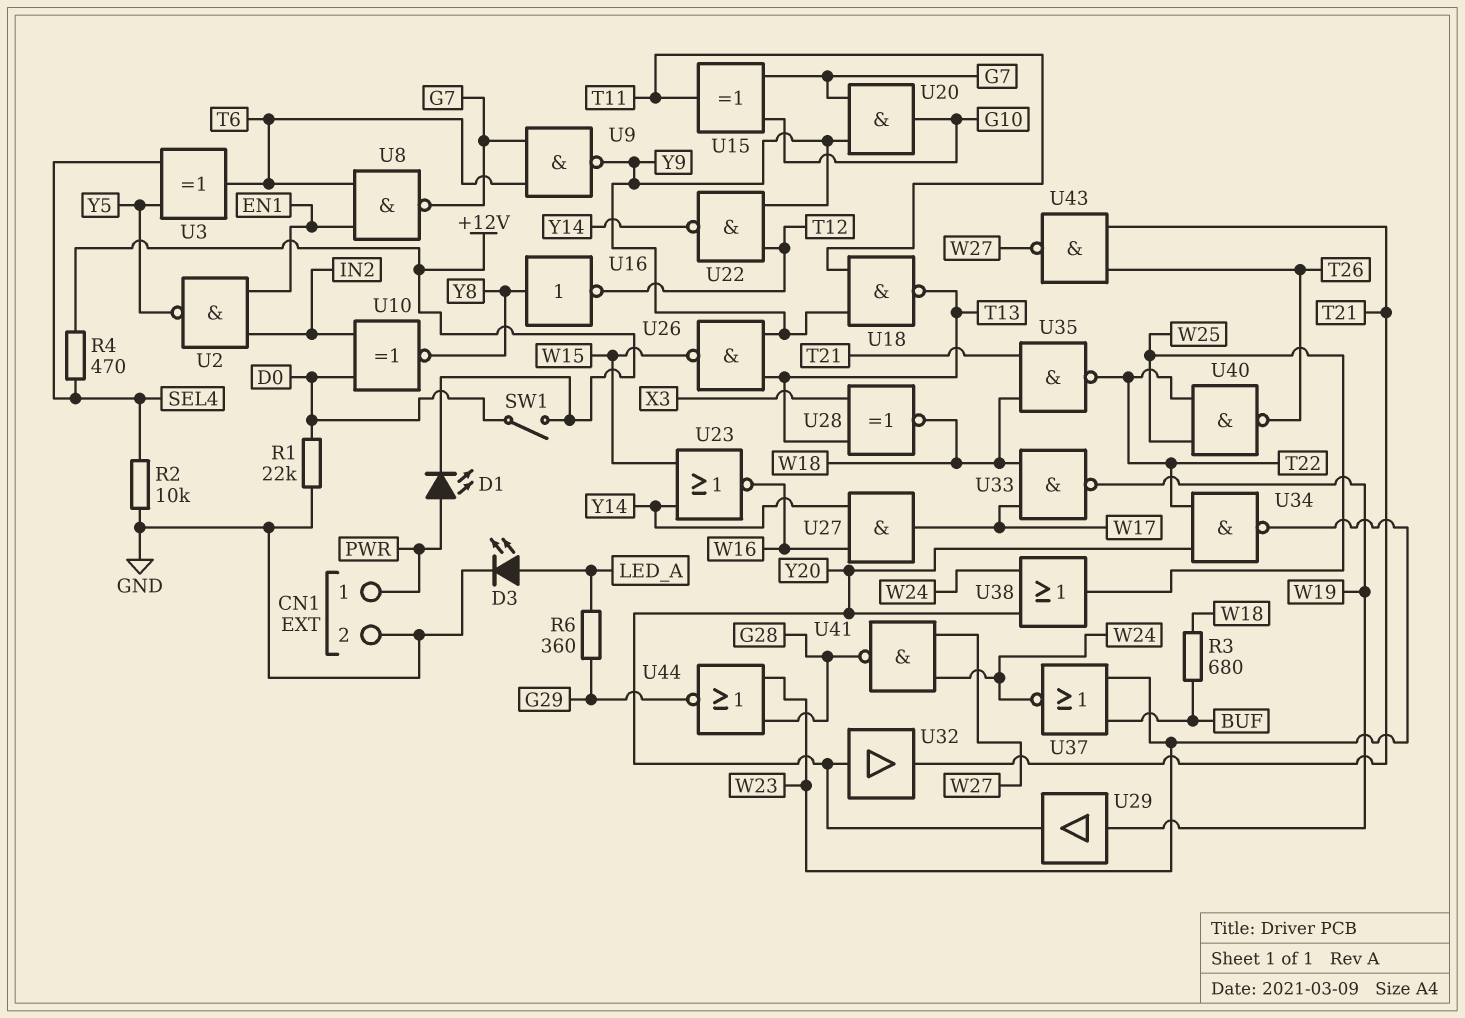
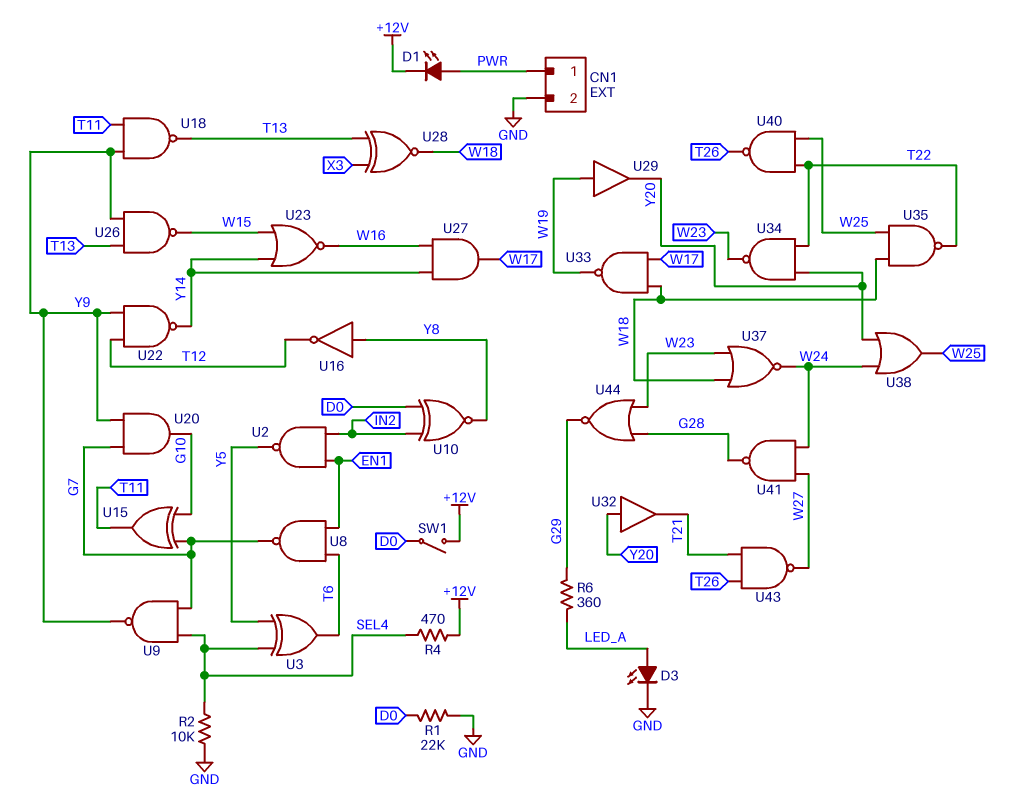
R3: 680 (BUF, W18) -> none
U9: NAND (in G7, in T6, out Y9) -> NAND (in G7, in SEL4, out Y9)
U35: NAND (in T21, in W18, out T22) -> NAND (in W18, in W25, out T22)
U37: NOR (in BUF, in W23, out W24) -> NOR (in W18, in W23, out W24)

